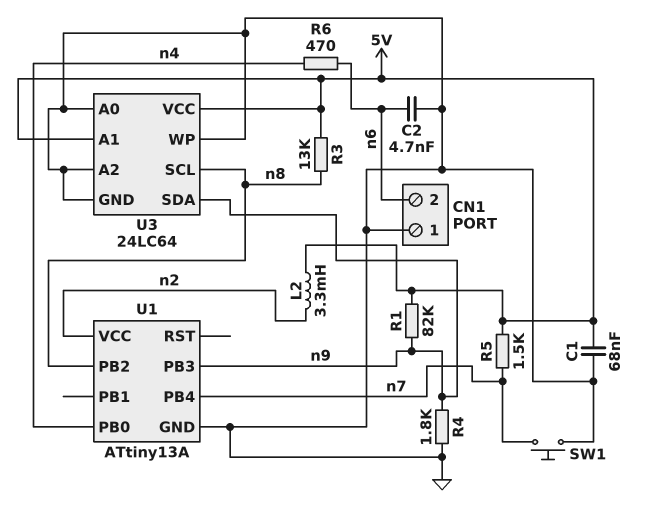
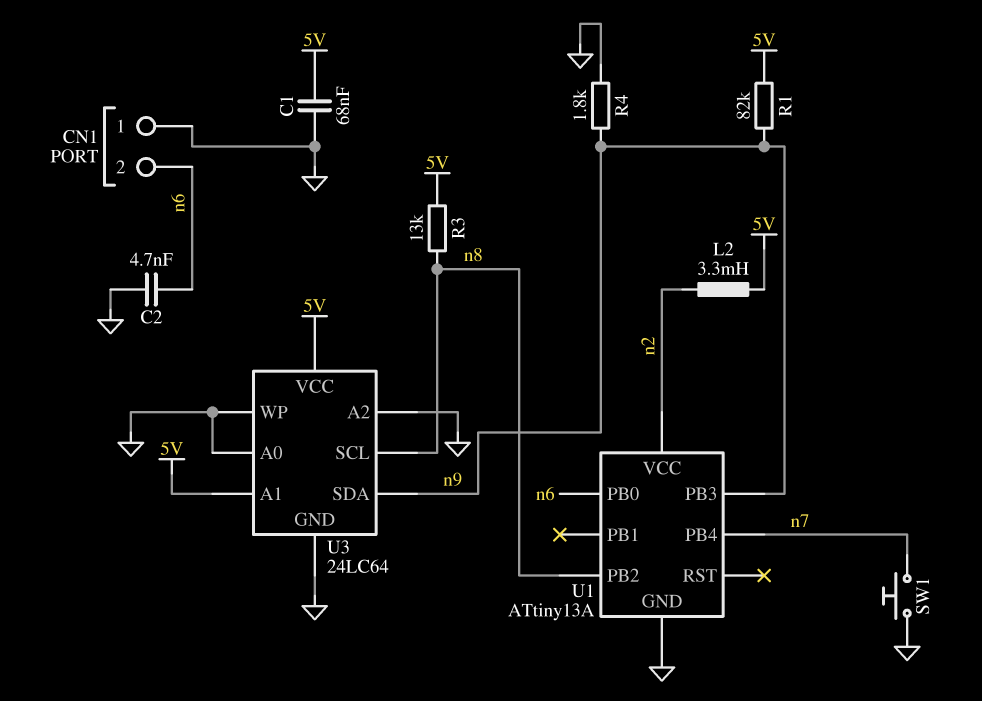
R5: 1.5k (5V, n7) -> none
R6: 470 (n4, n6) -> none
U1 pin PB0: n4 -> n6

